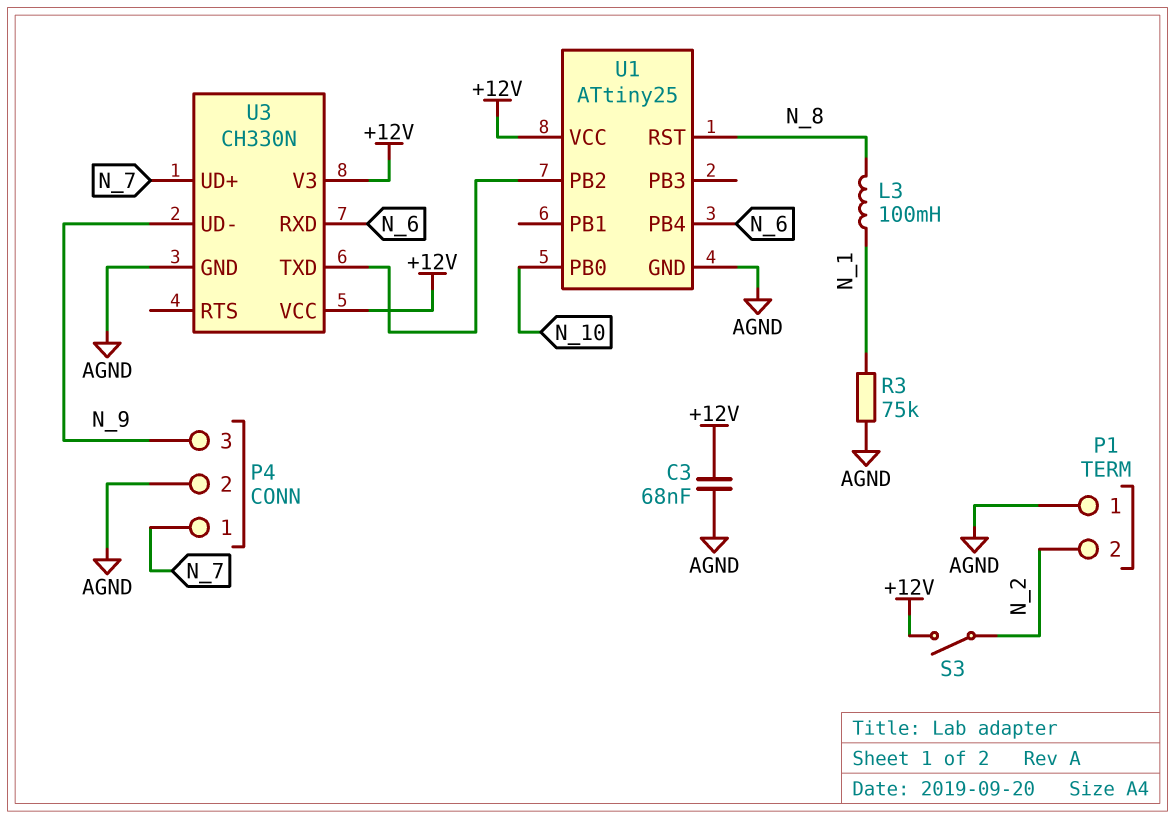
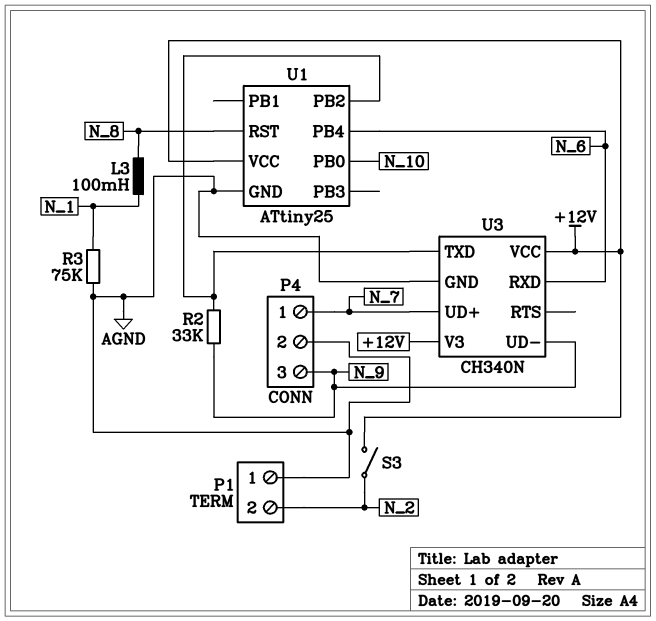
C3: 68nF (+12V, AGND) -> none
R2: none -> 33k (N_9, U1/PB2)
U3: CH330N -> CH340N

